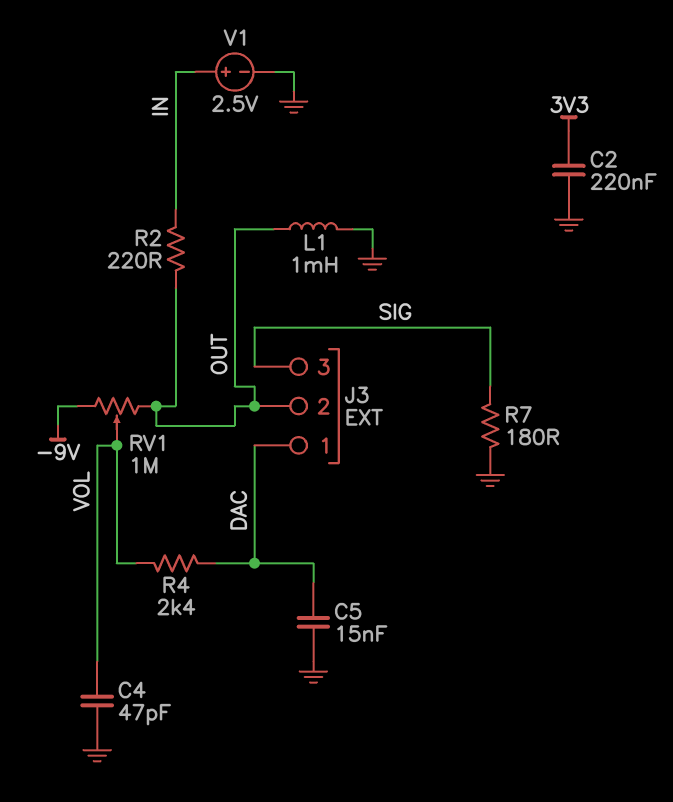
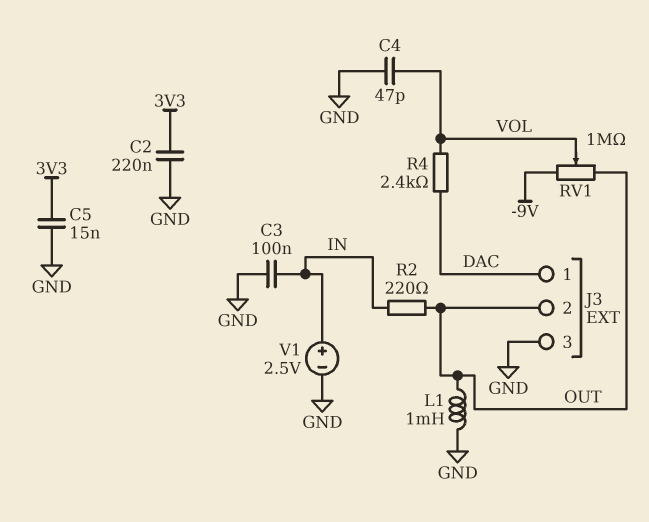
C3: none -> 100nF (GND, IN)
C5: 15nF (DAC, GND) -> 15nF (3V3, GND)
J3 pin 3: SIG -> GND
R7: 180 (GND, SIG) -> none

